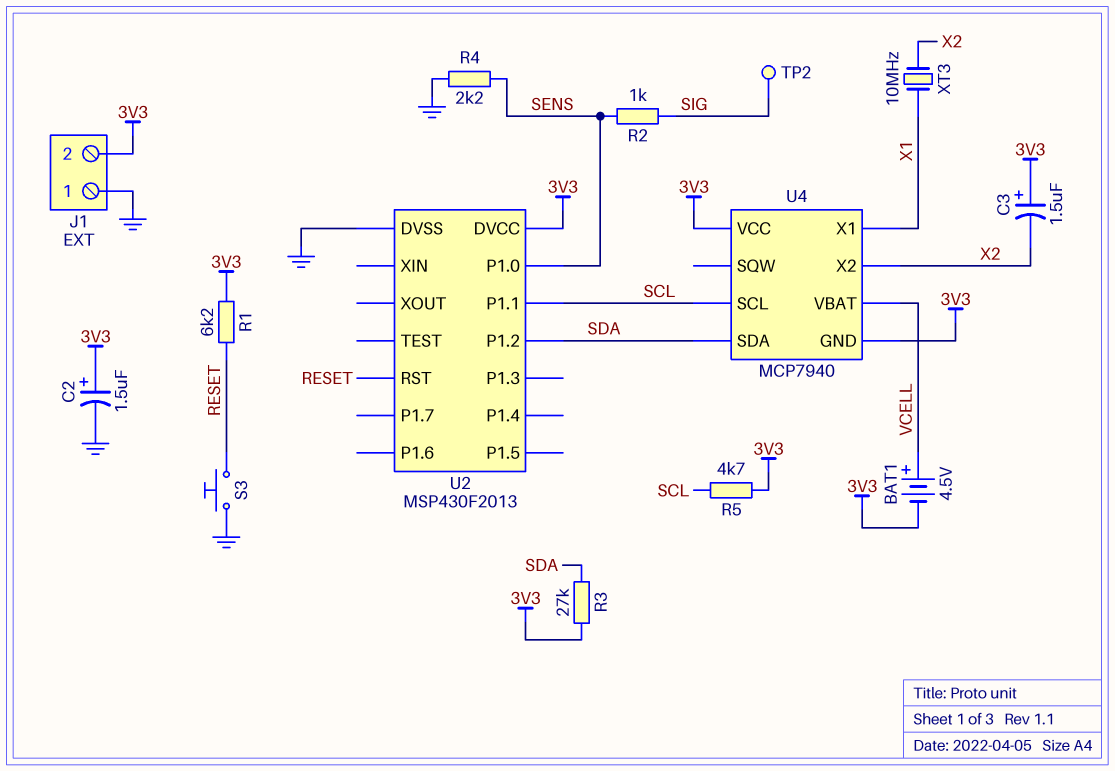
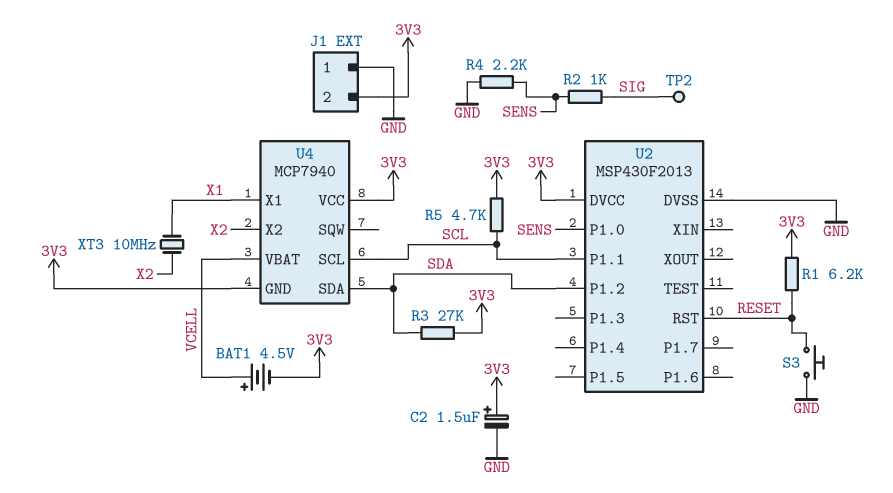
C3: 1.5uF (plus 3V3, minus X2) -> none

